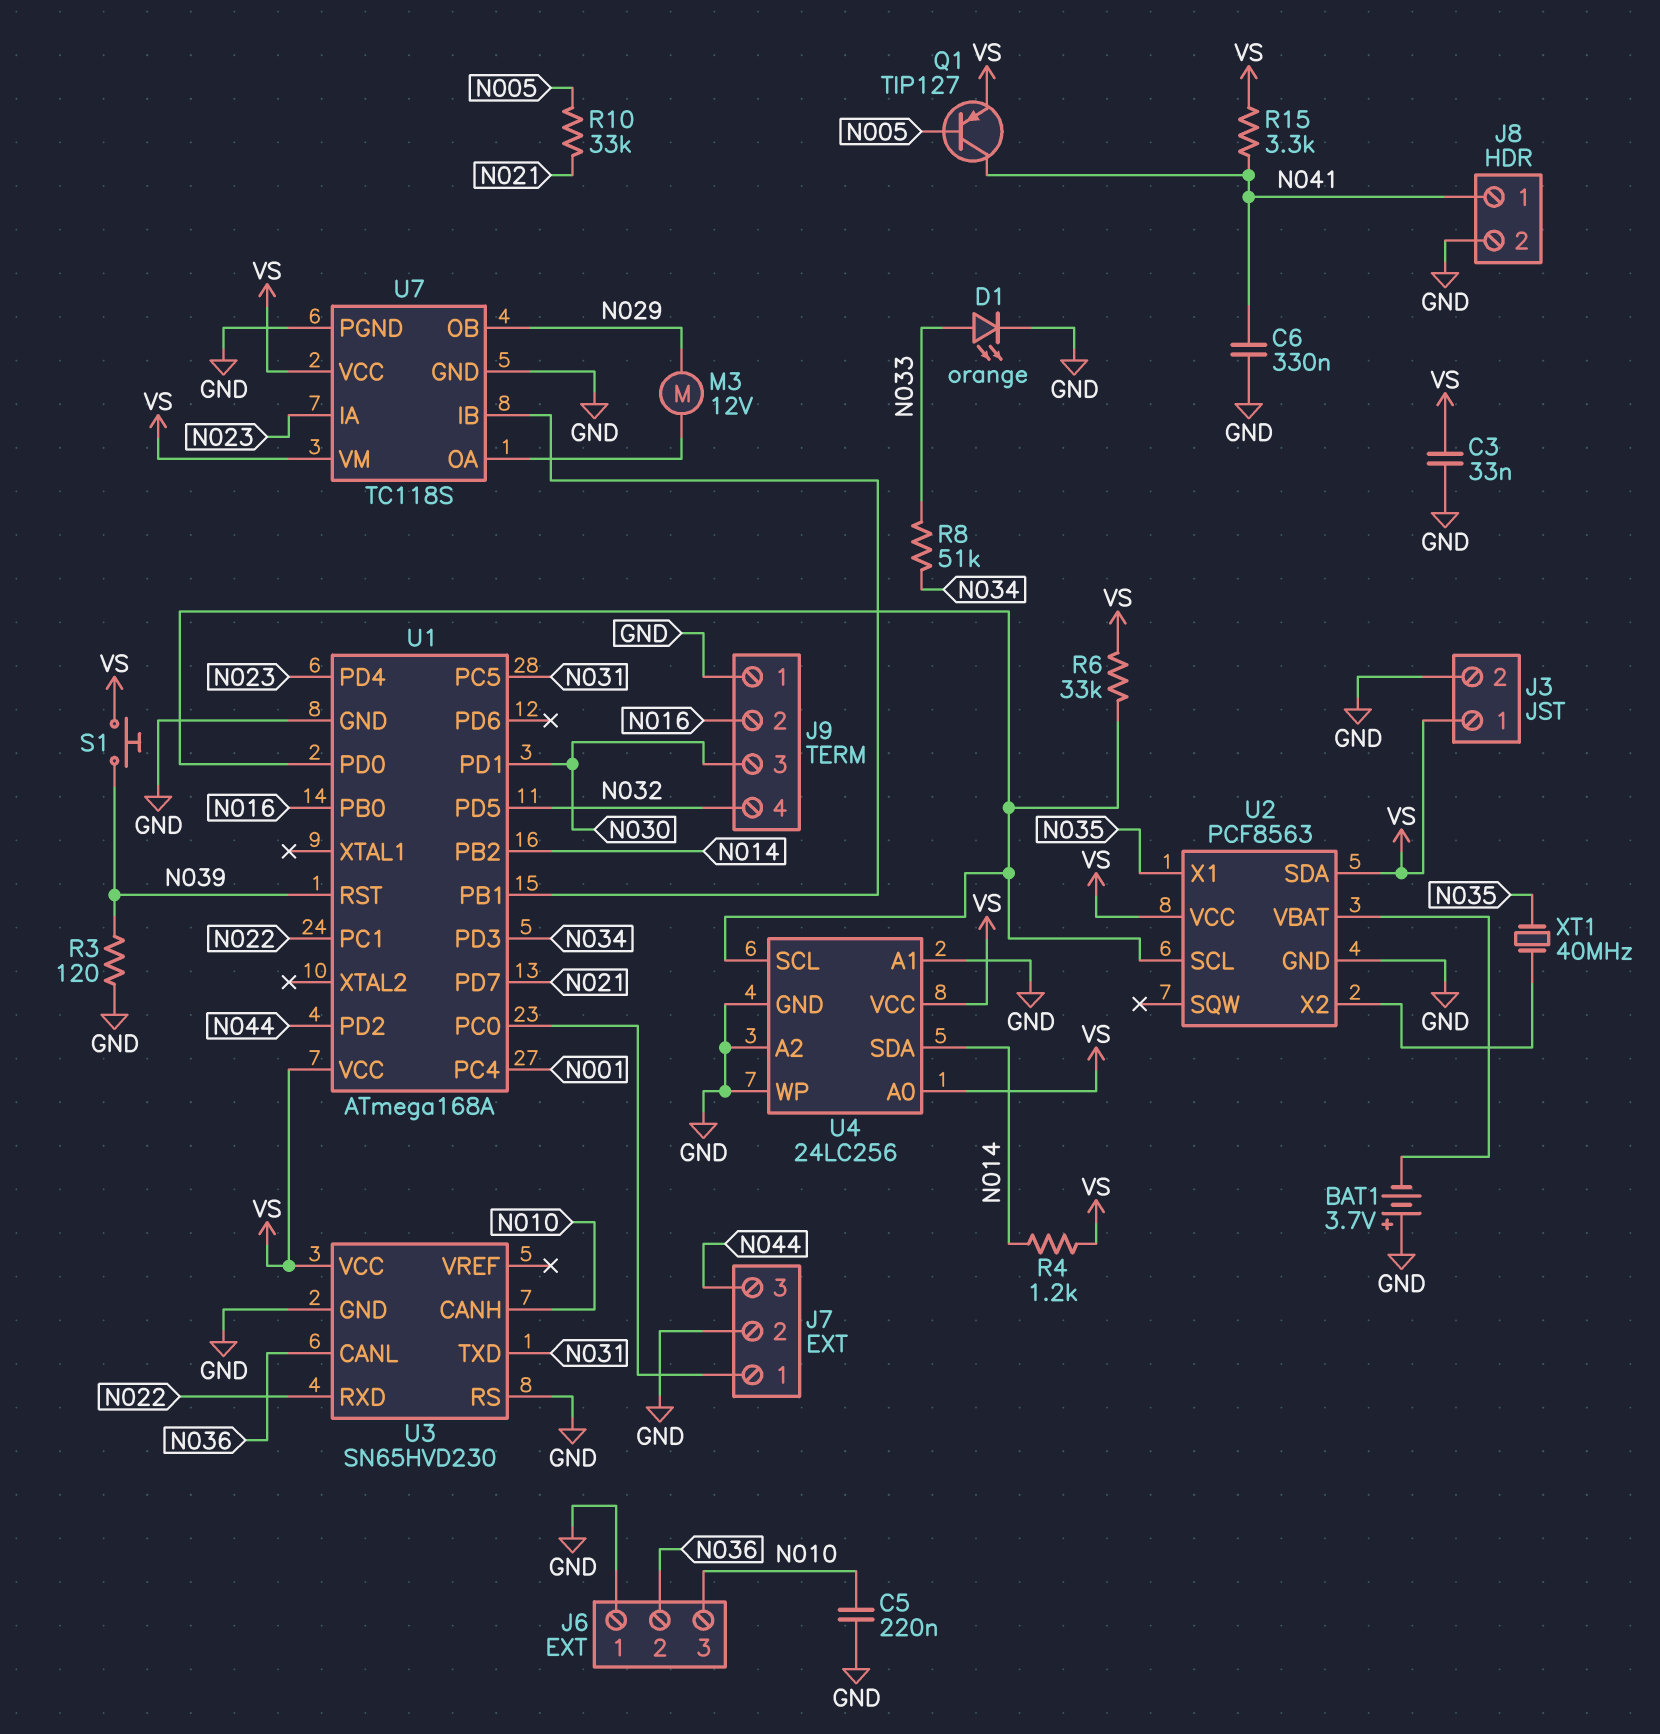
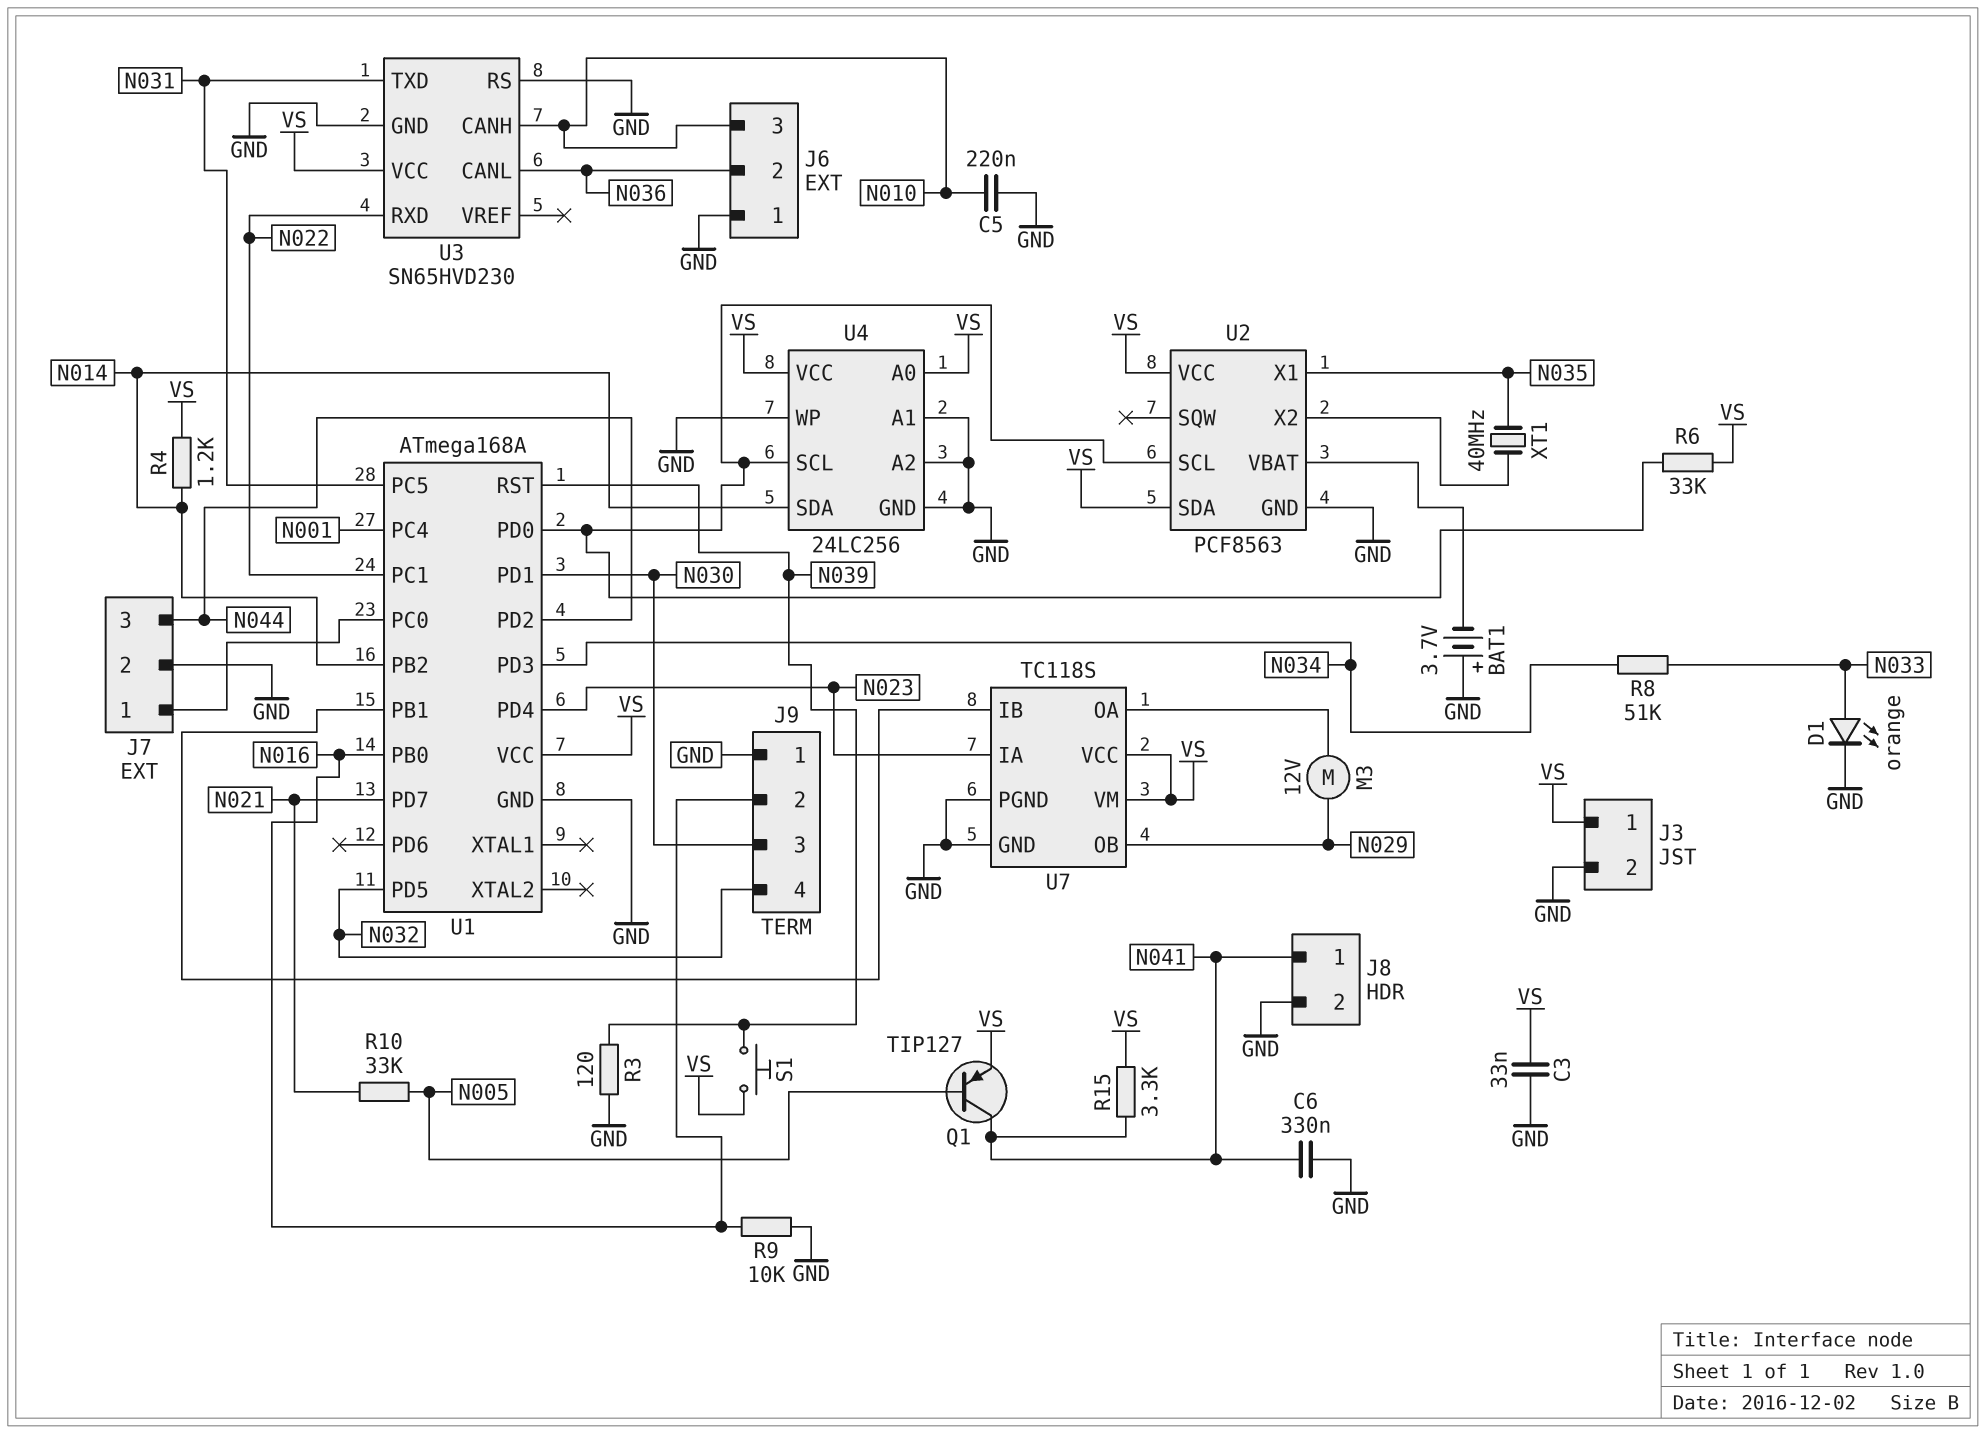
R9: none -> 10k (GND, N016)

